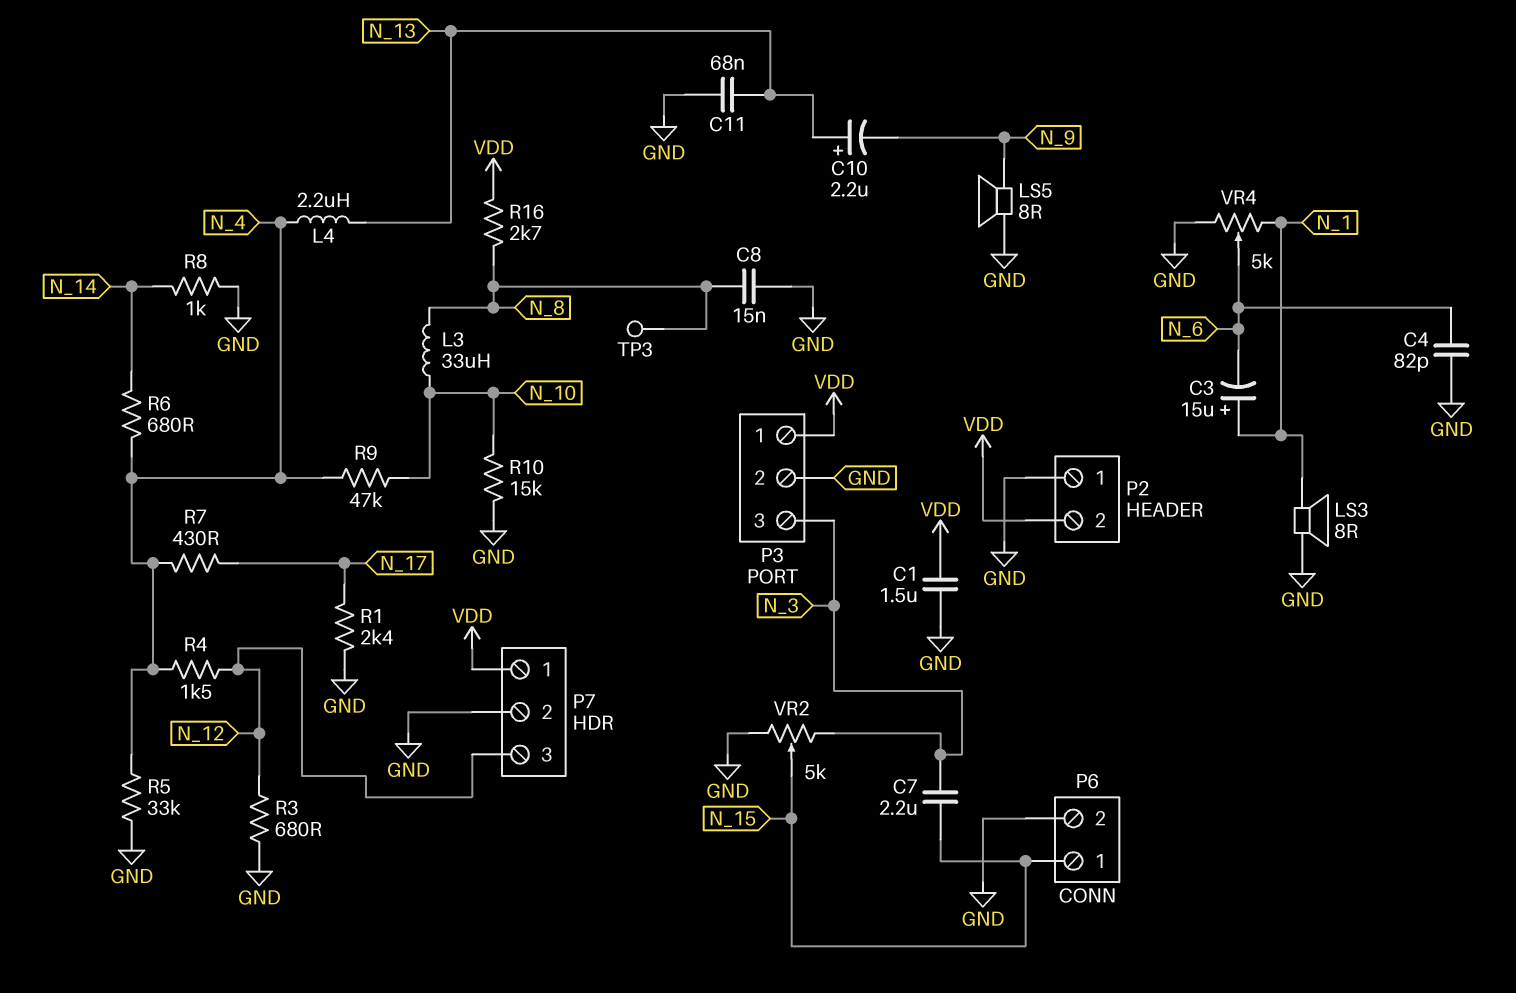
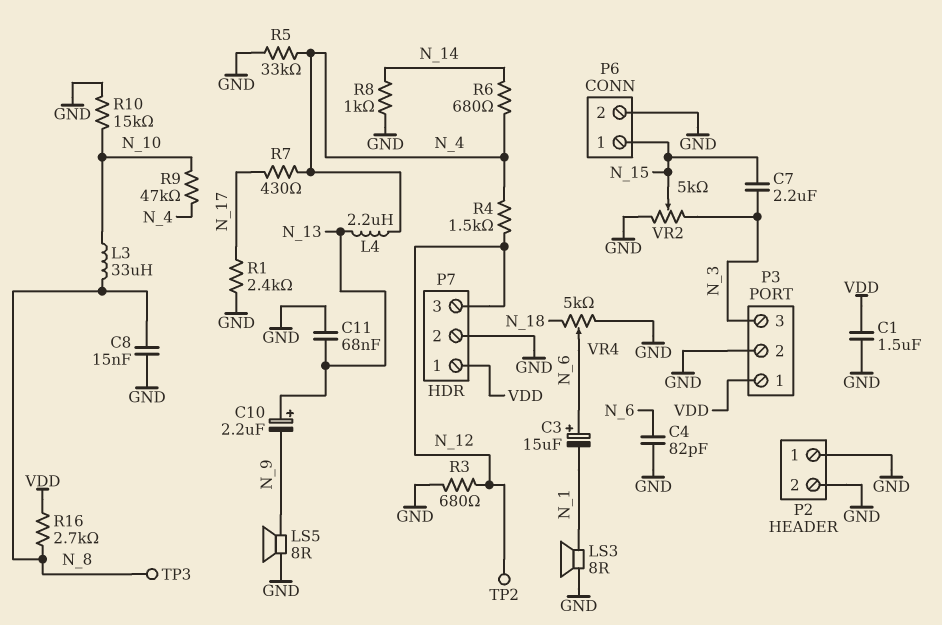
C3: 15uF (plus N_1, minus N_6) -> 15uF (plus N_6, minus N_1)
P2 pin 2: VDD -> GND
TP2: none -> test point (N_12)
VR4: 5k (GND, N_1, wiper N_6) -> 5k (GND, N_18, wiper N_6)

